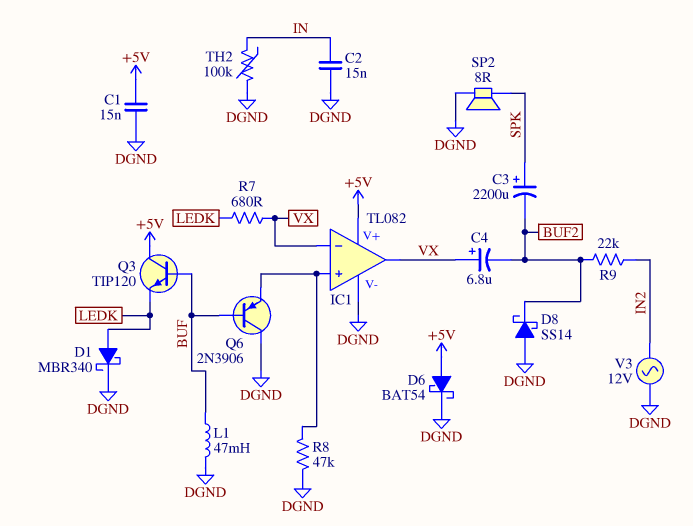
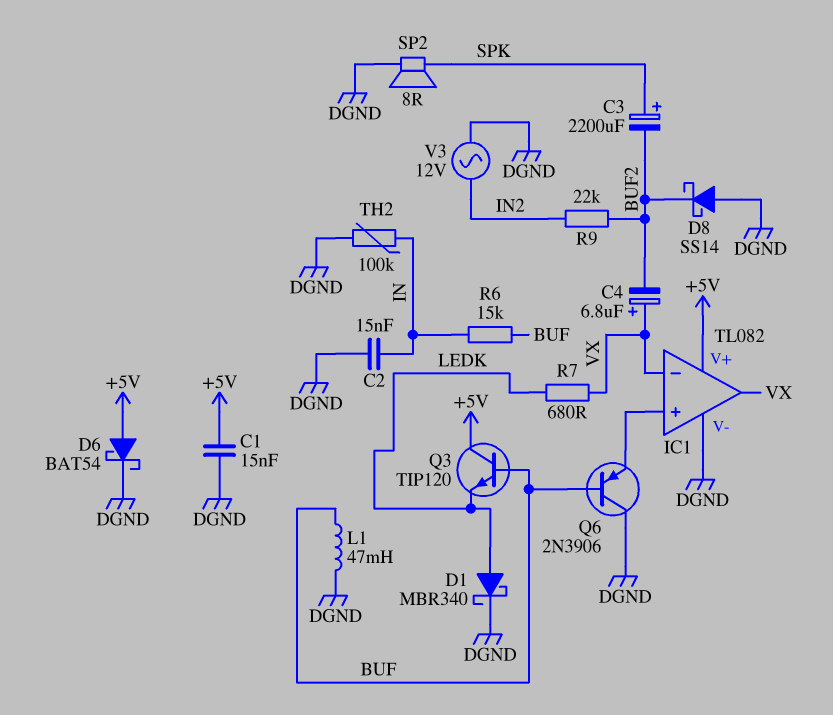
R6: none -> 15k (BUF, IN)
R8: 47k (DGND, IC1/in+) -> none

